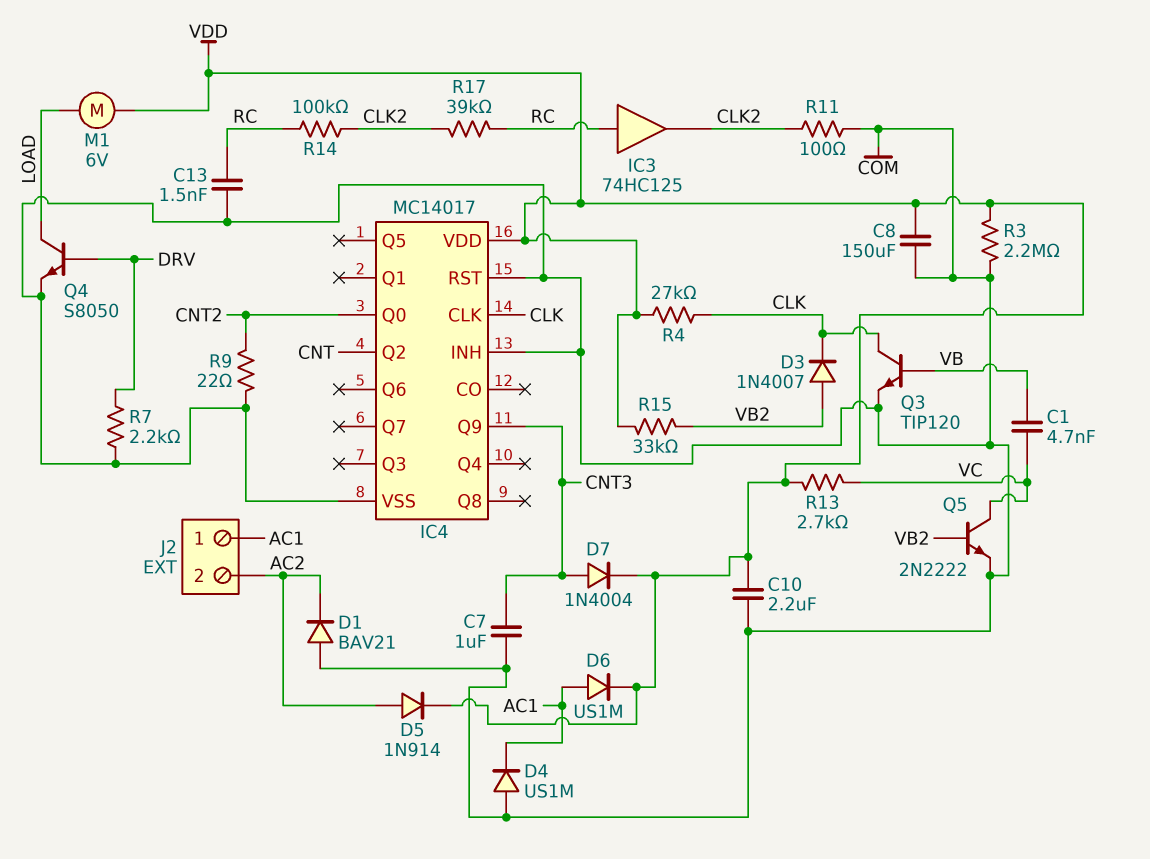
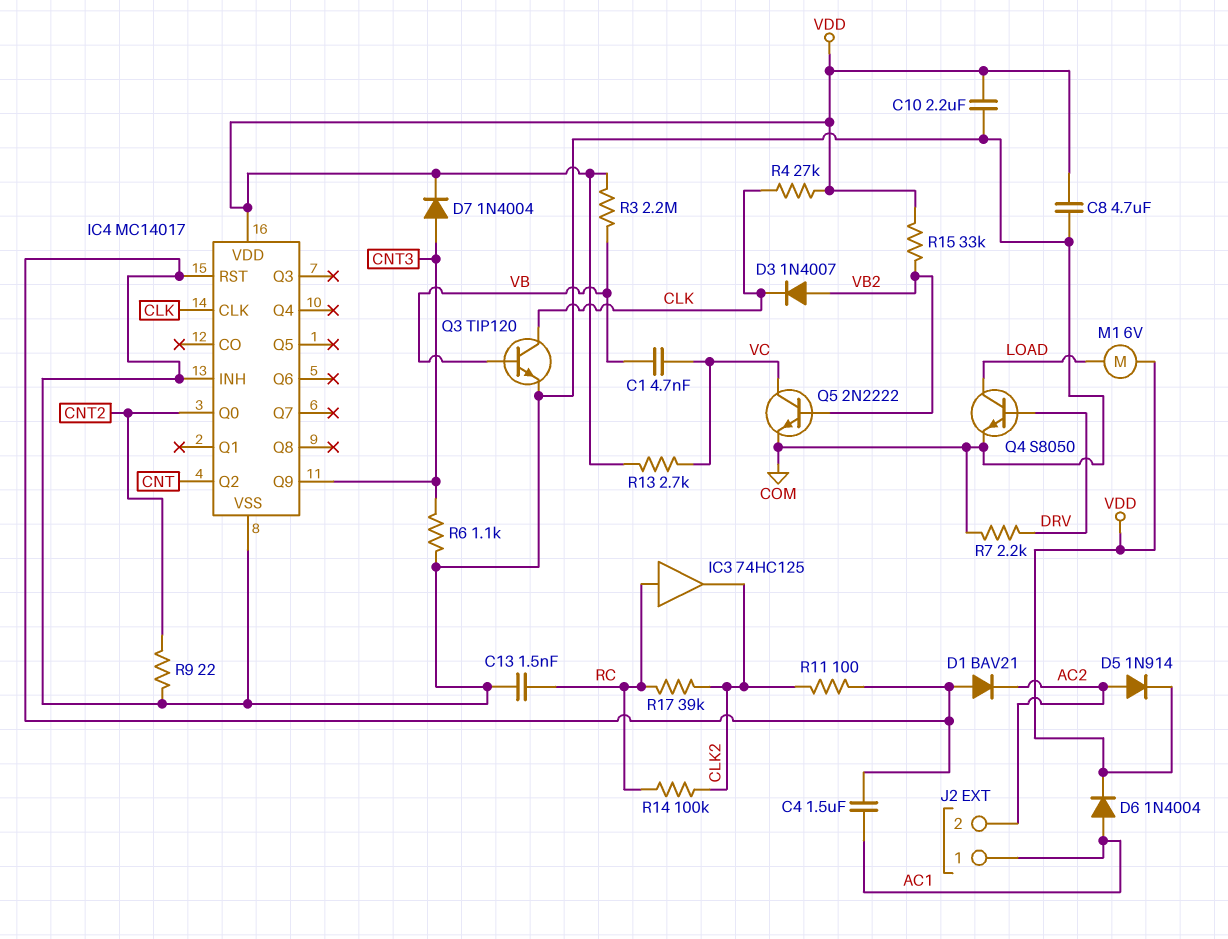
C4: none -> 1.5uF (AC1, COM)
C7: 1uF (CNT3, COM) -> none
C8: 150uF (COM, VDD) -> 4.7uF (COM, VDD)
D4: diode US1M (A COM, K AC1) -> none
D6: diode US1M (A AC1, K VDD) -> diode 1N4004 (A AC1, K VDD)
R3: 2.2M (COM, VDD) -> 2.2M (VB, VDD)
R6: none -> 1.1k (CNT3, COM)

